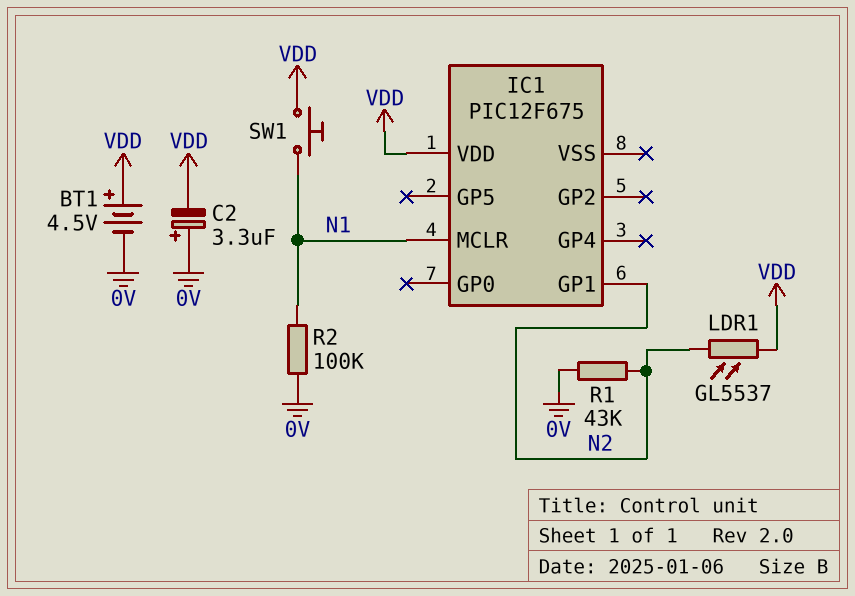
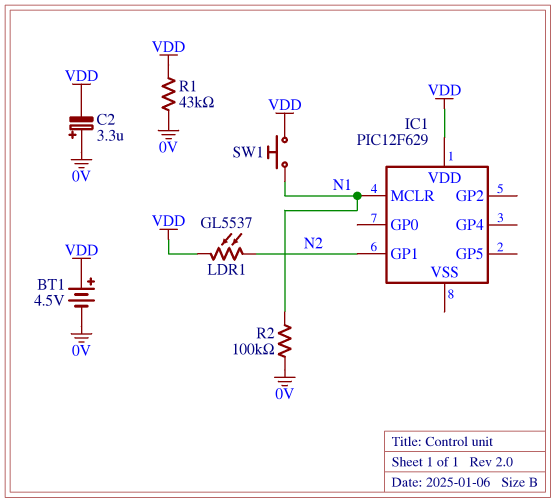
IC1: PIC12F675 -> PIC12F629
R1: 43k (0V, N2) -> 43k (0V, VDD)

